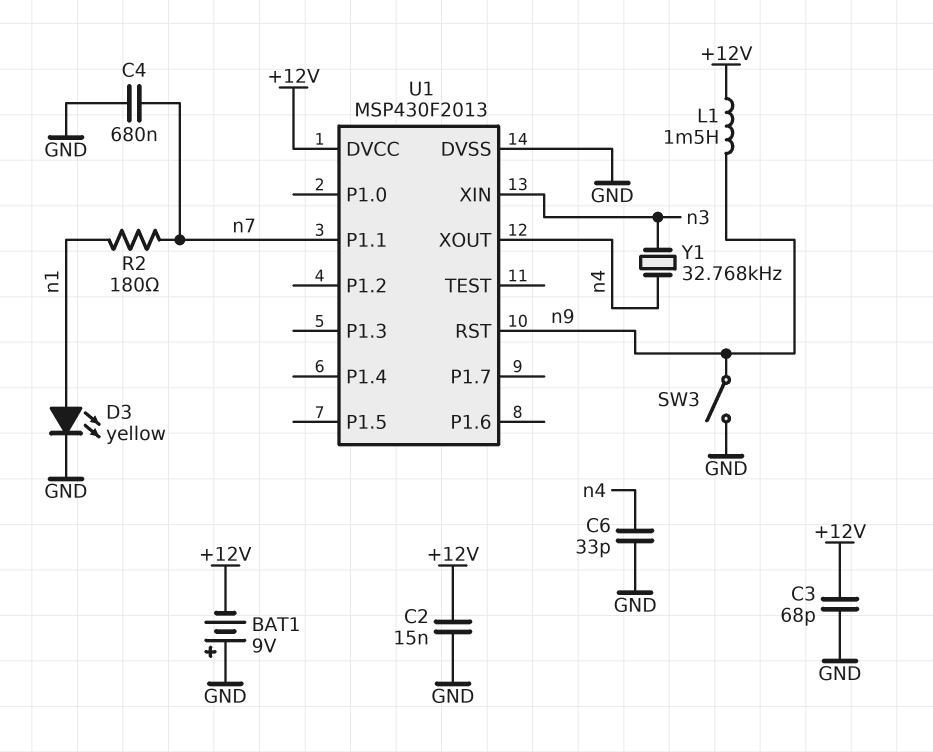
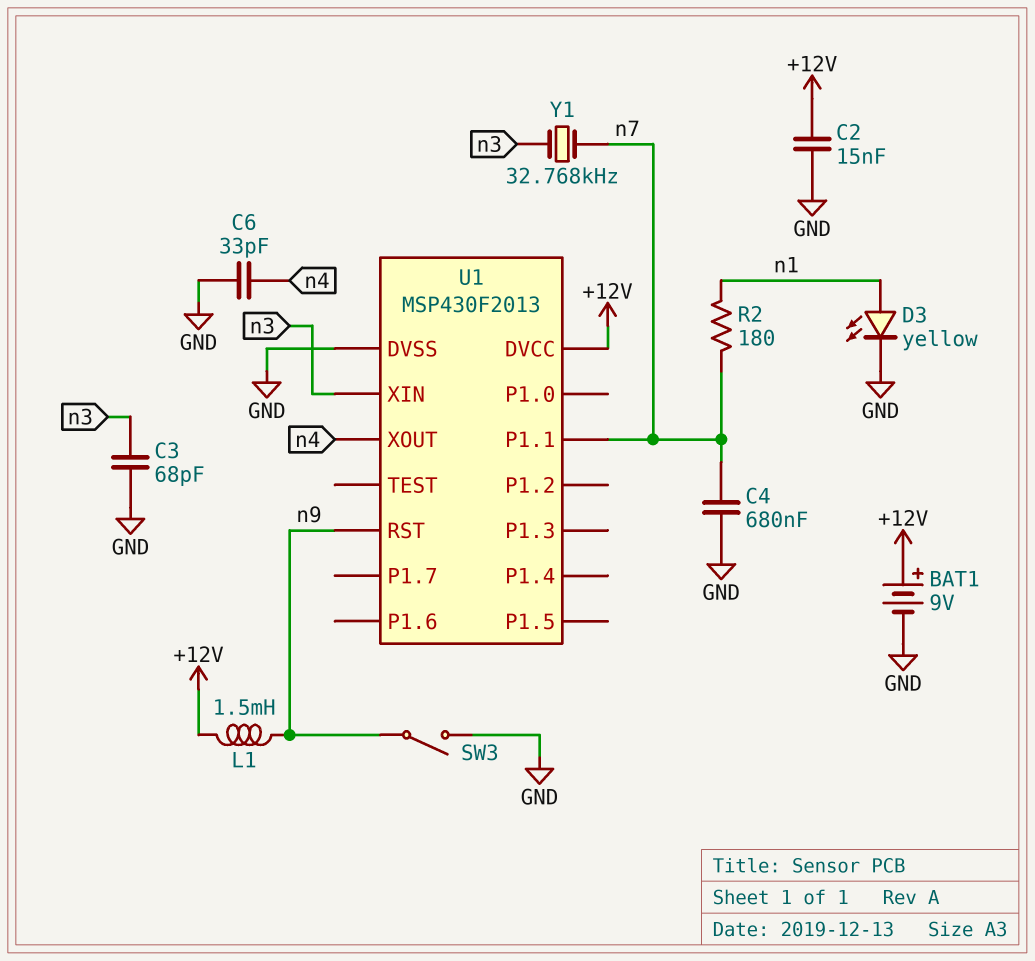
BAT1: 9V (plus GND, minus +12V) -> 9V (plus +12V, minus GND)
C3: 68pF (+12V, GND) -> 68pF (GND, n3)
Y1: 32.768kHz (n3, n4) -> 32.768kHz (n3, n7)

